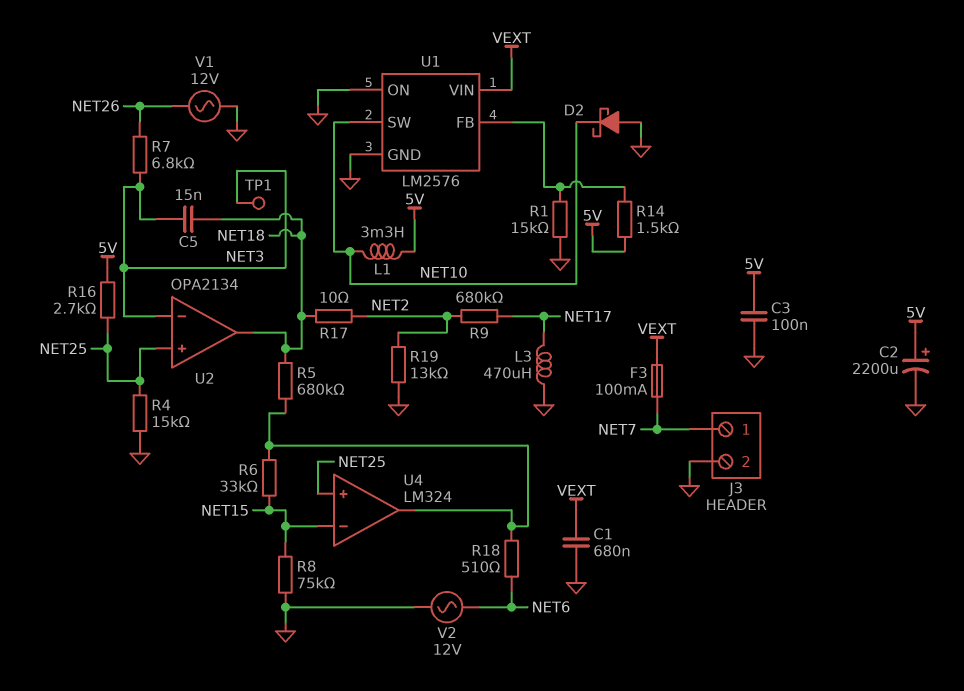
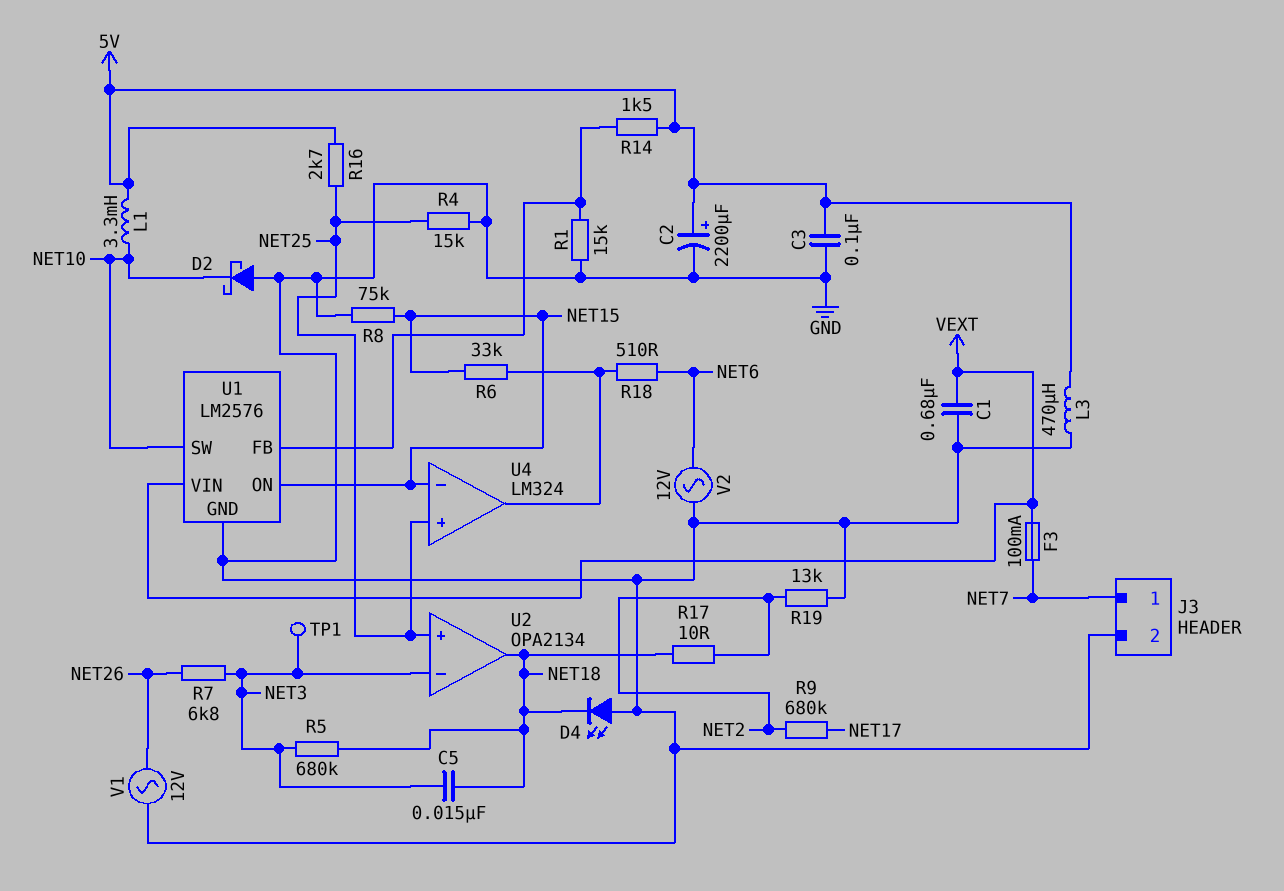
D4: none -> LED (A GND, K NET18)
L3: 470uH (GND, NET17) -> 470uH (5V, GND)
R5: 680k (NET18, U4/out) -> 680k (NET3, NET18)
U1 pin ON: GND -> NET15

